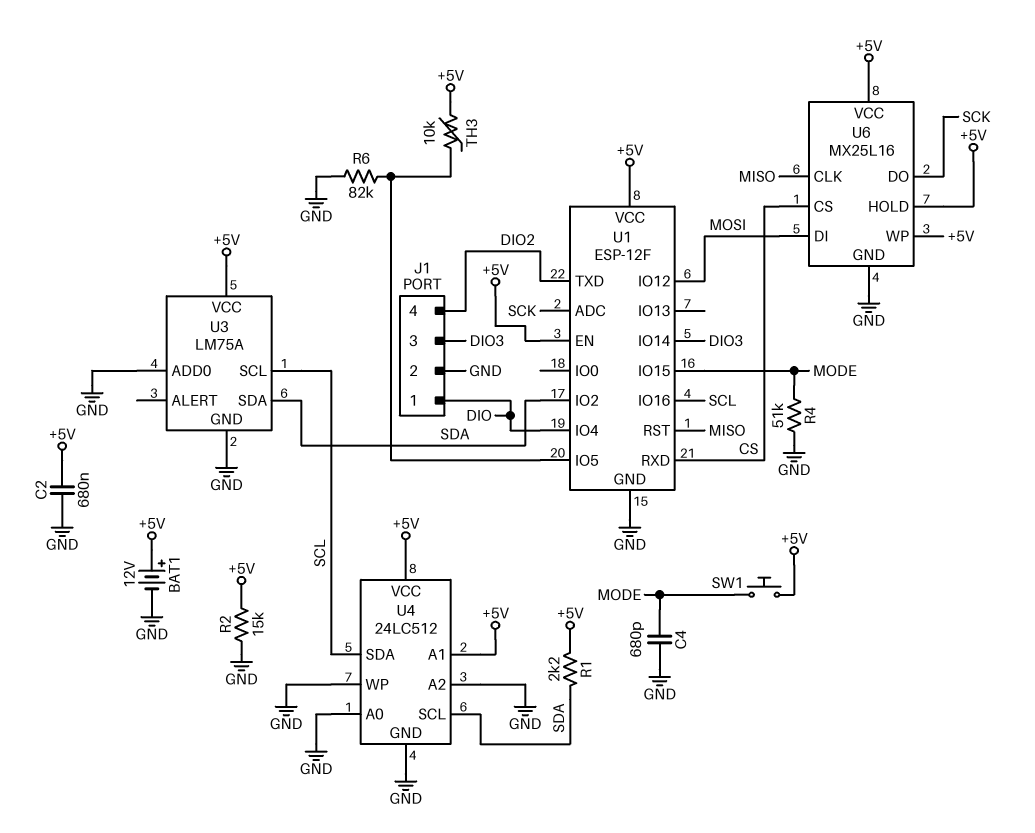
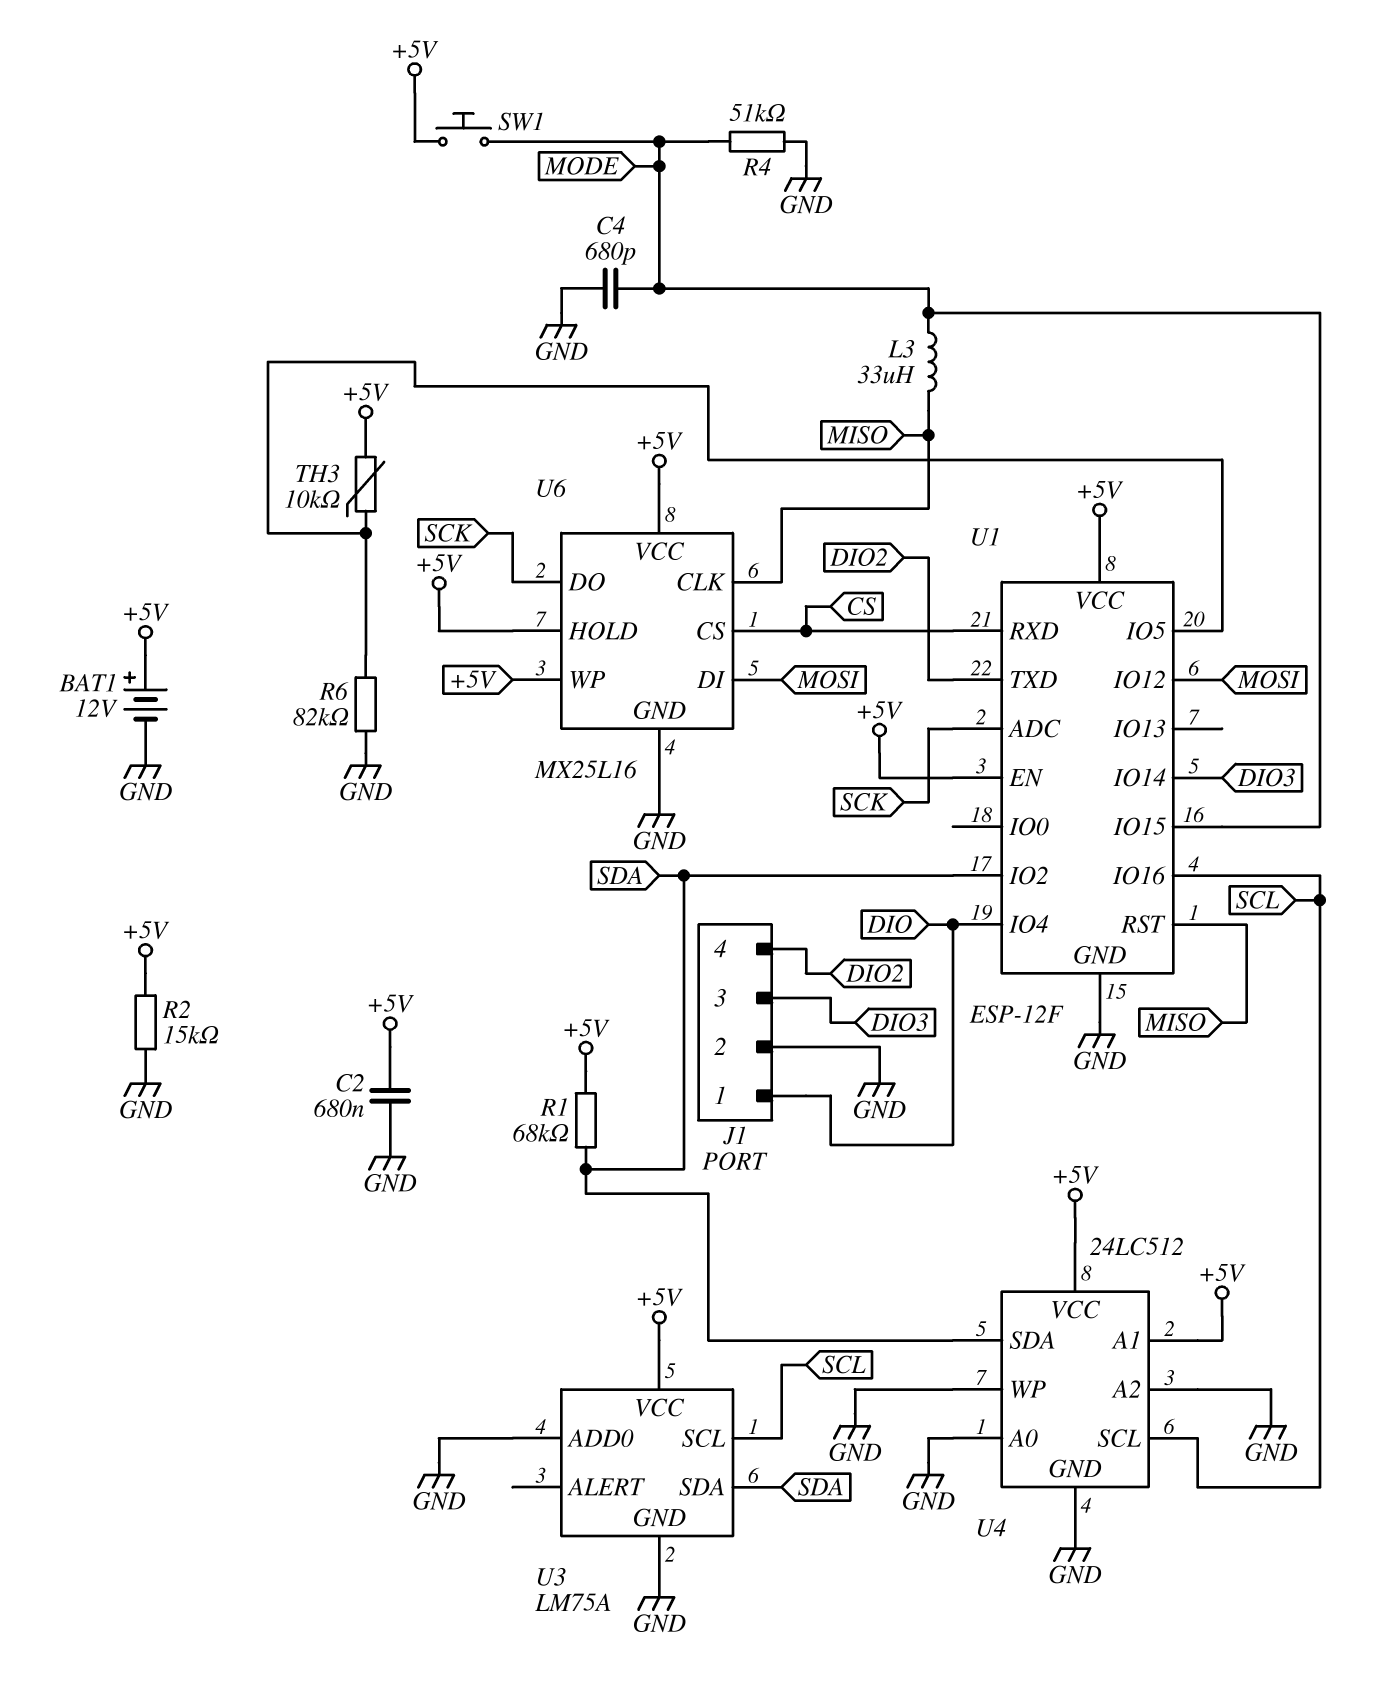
L3: none -> 33uH (MISO, MODE)
R1: 2.2k (+5V, SDA) -> 68k (+5V, SDA)
U4 pin SCL: SDA -> SCL
U4 pin SDA: SCL -> SDA

